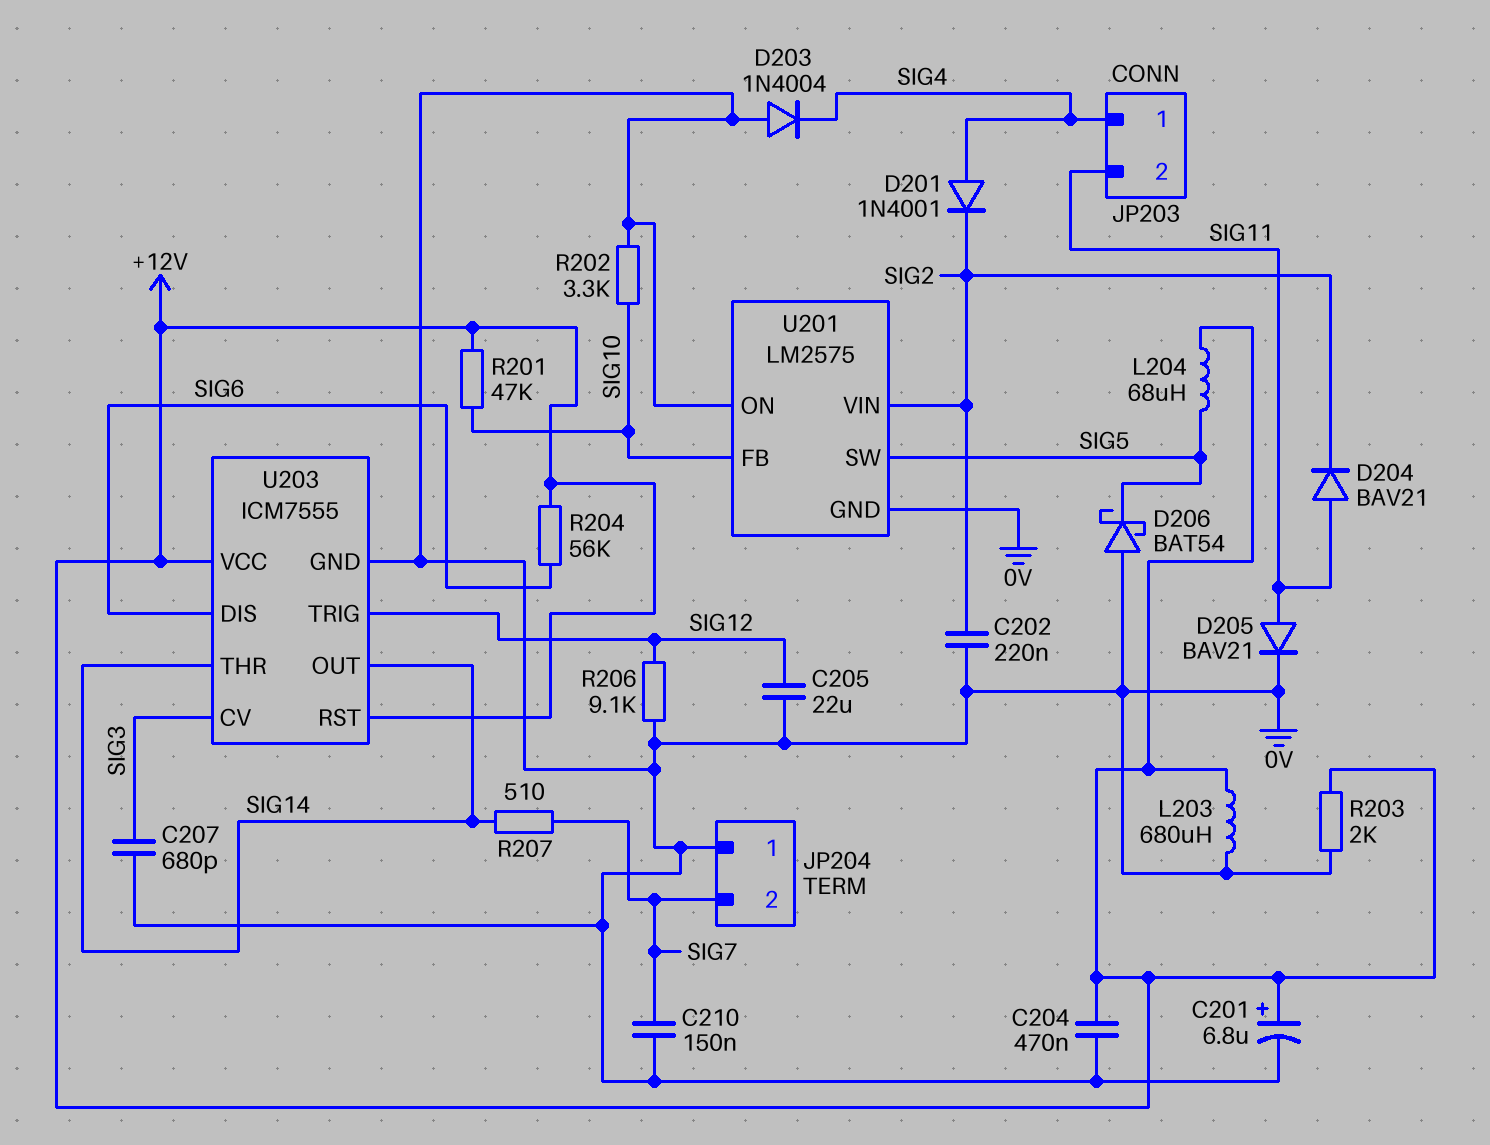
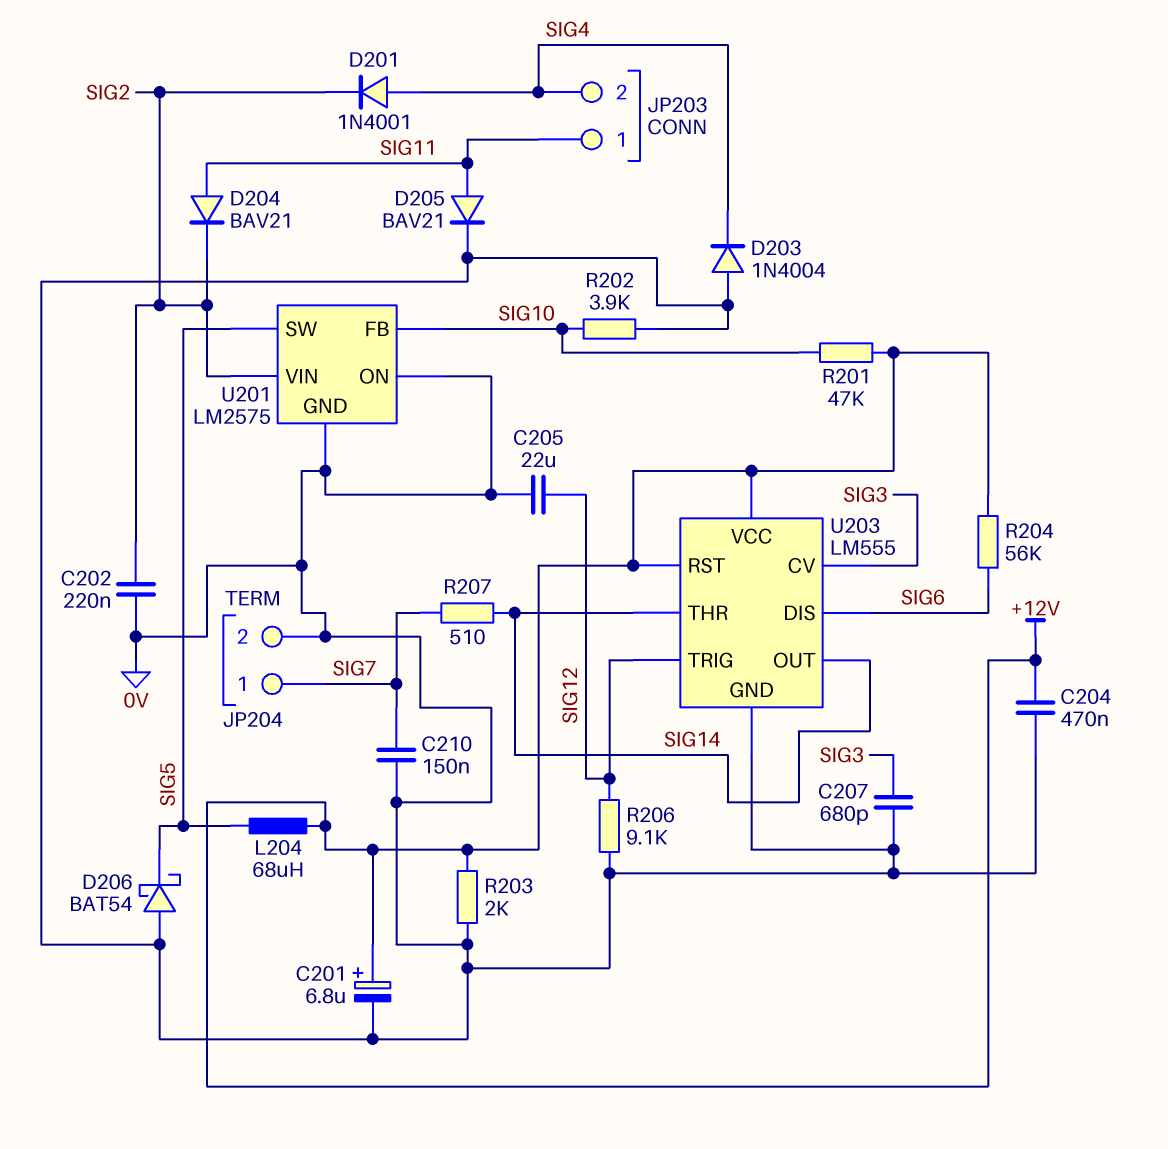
JP203 pin 1: SIG4 -> SIG11
JP203 pin 2: SIG11 -> SIG4
JP204 pin 1: 0V -> SIG7
JP204 pin 2: SIG7 -> 0V
L203: 680uH (+12V, 0V) -> none
R202: 3.3k (0V, SIG10) -> 3.9k (0V, SIG10)
U203: ICM7555 -> LM555

